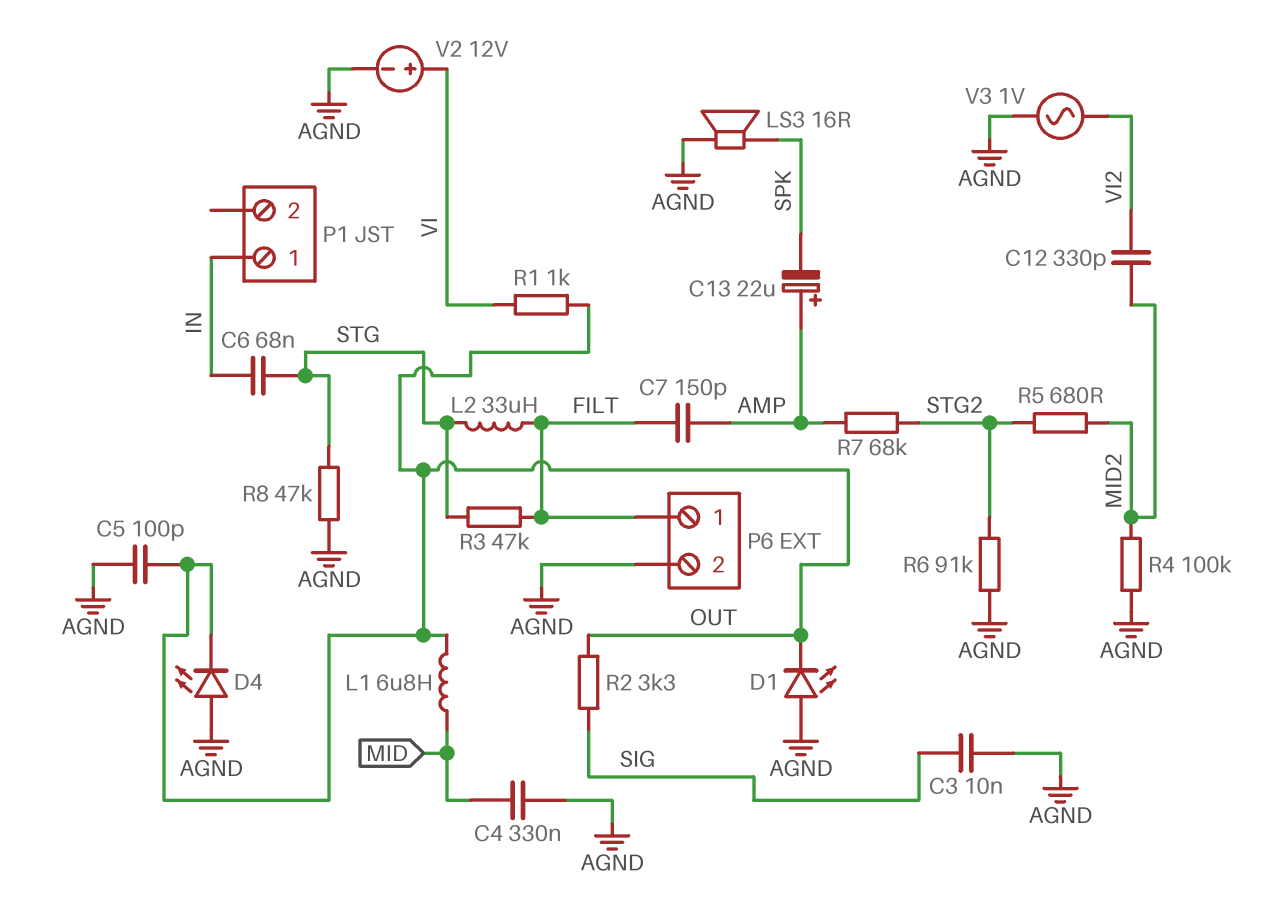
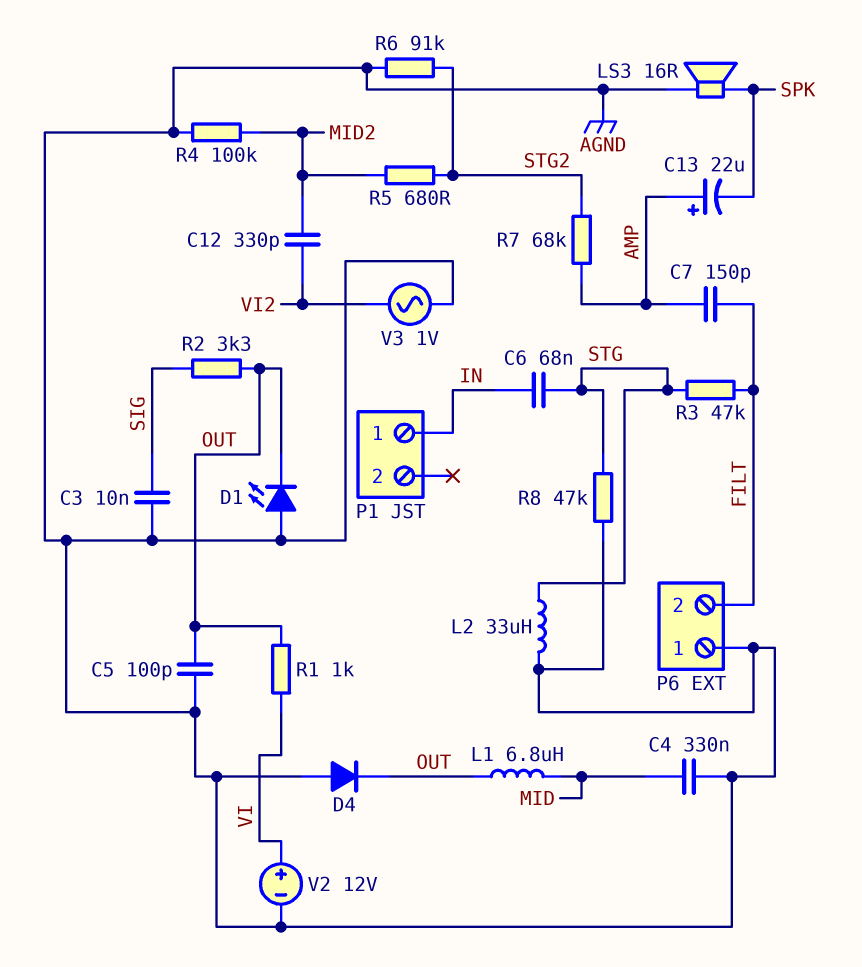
D4: LED (A AGND, K OUT) -> diode (A AGND, K OUT)
L2: 33uH (FILT, STG) -> 33uH (AGND, STG)
P6 pin 1: FILT -> AGND
P6 pin 2: AGND -> FILT

